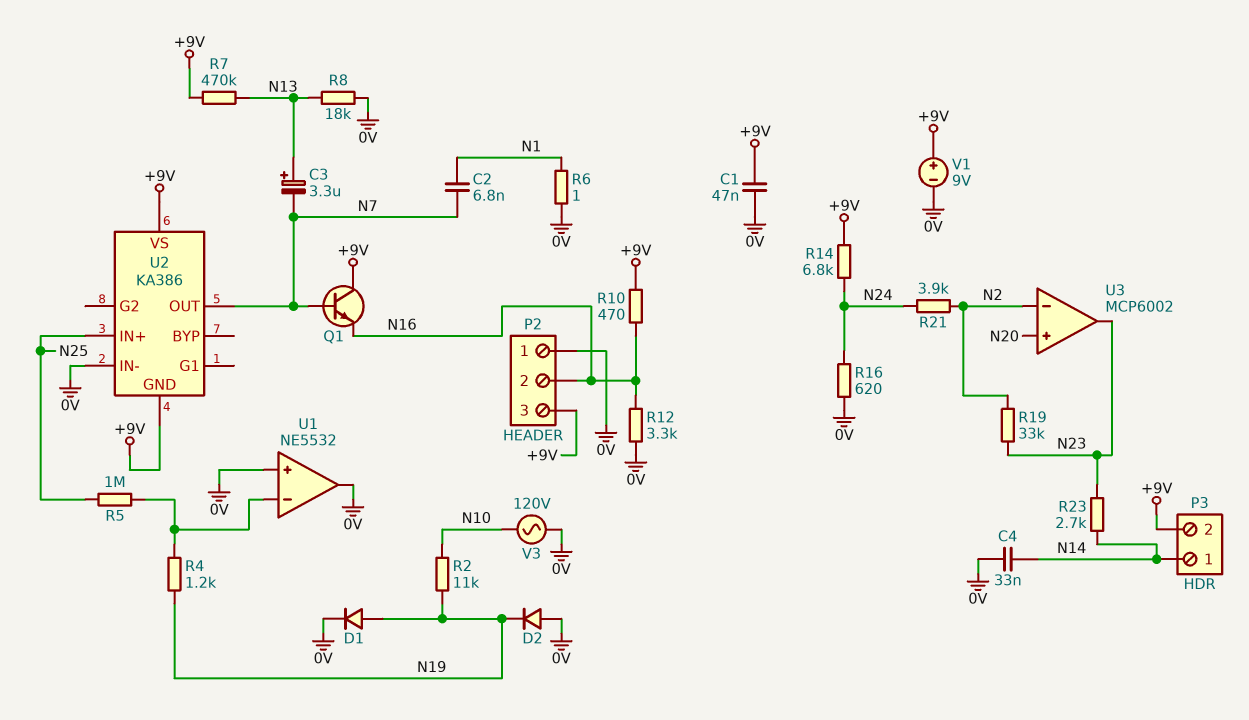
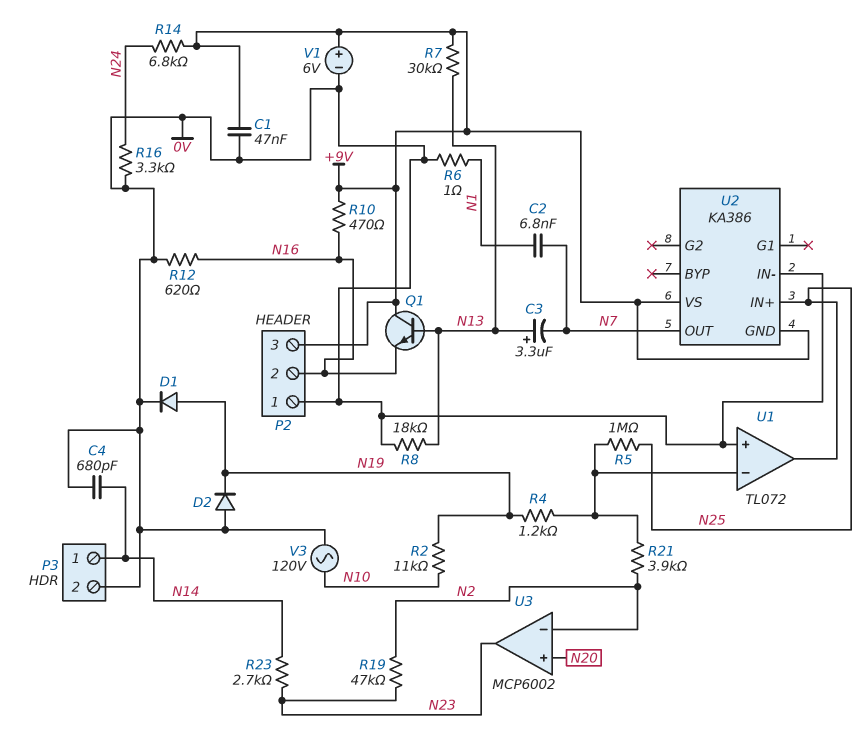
C4: 33nF (0V, N14) -> 680pF (0V, N14)
P3 pin 2: +9V -> 0V
Q1: NPN (B N7, C +9V, E N16) -> NPN (B N13, C +9V, E N16)
R7: 470k (+9V, N13) -> 30k (+9V, N13)
R12: 3.3k (0V, N16) -> 620 (0V, N16)
R16: 620 (0V, N24) -> 3.3k (0V, N24)
R19: 33k (N2, N23) -> 47k (N2, N23)
R21: 3.9k (N2, N24) -> 3.9k (N2, U1/in-)
U1: NE5532 -> TL072
U1 pin out: 0V -> N25
V1: 9V (plus +9V, minus 0V) -> 6V (plus +9V, minus 0V)

